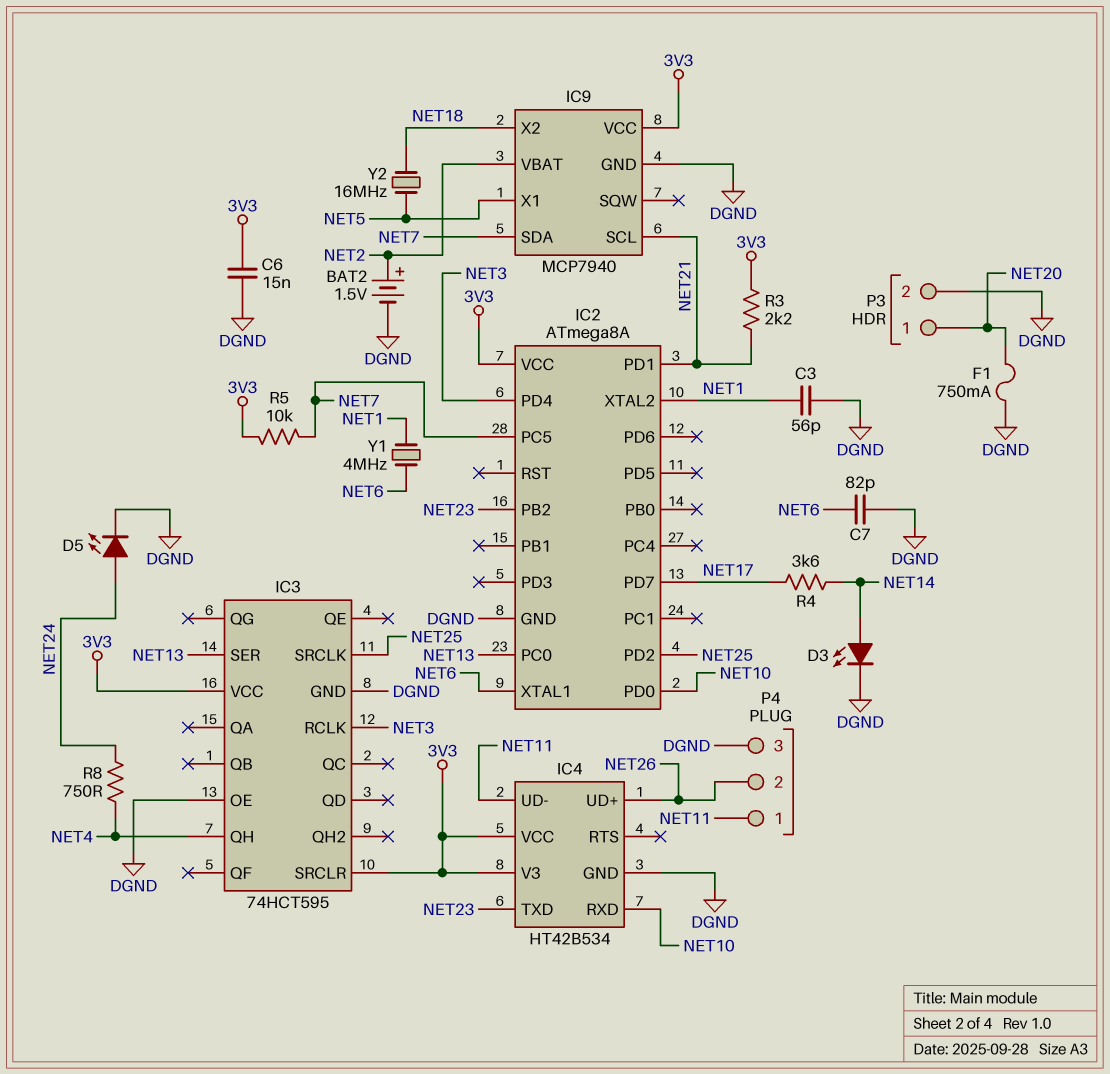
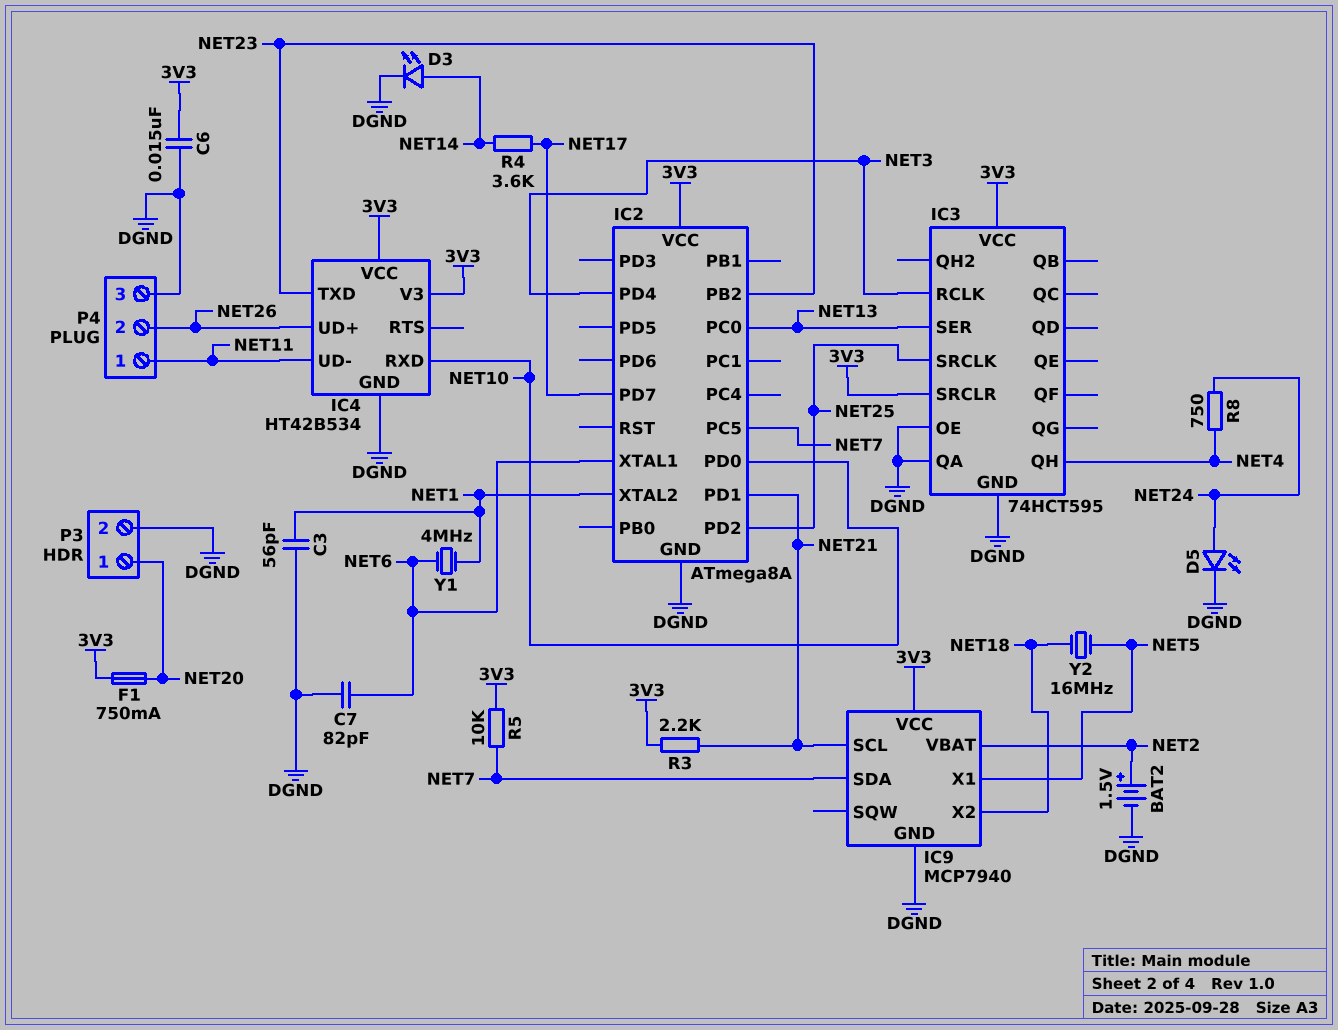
F1: 750mA (DGND, NET20) -> 750mA (3V3, NET20)
IC3 pin QA: none -> DGND

